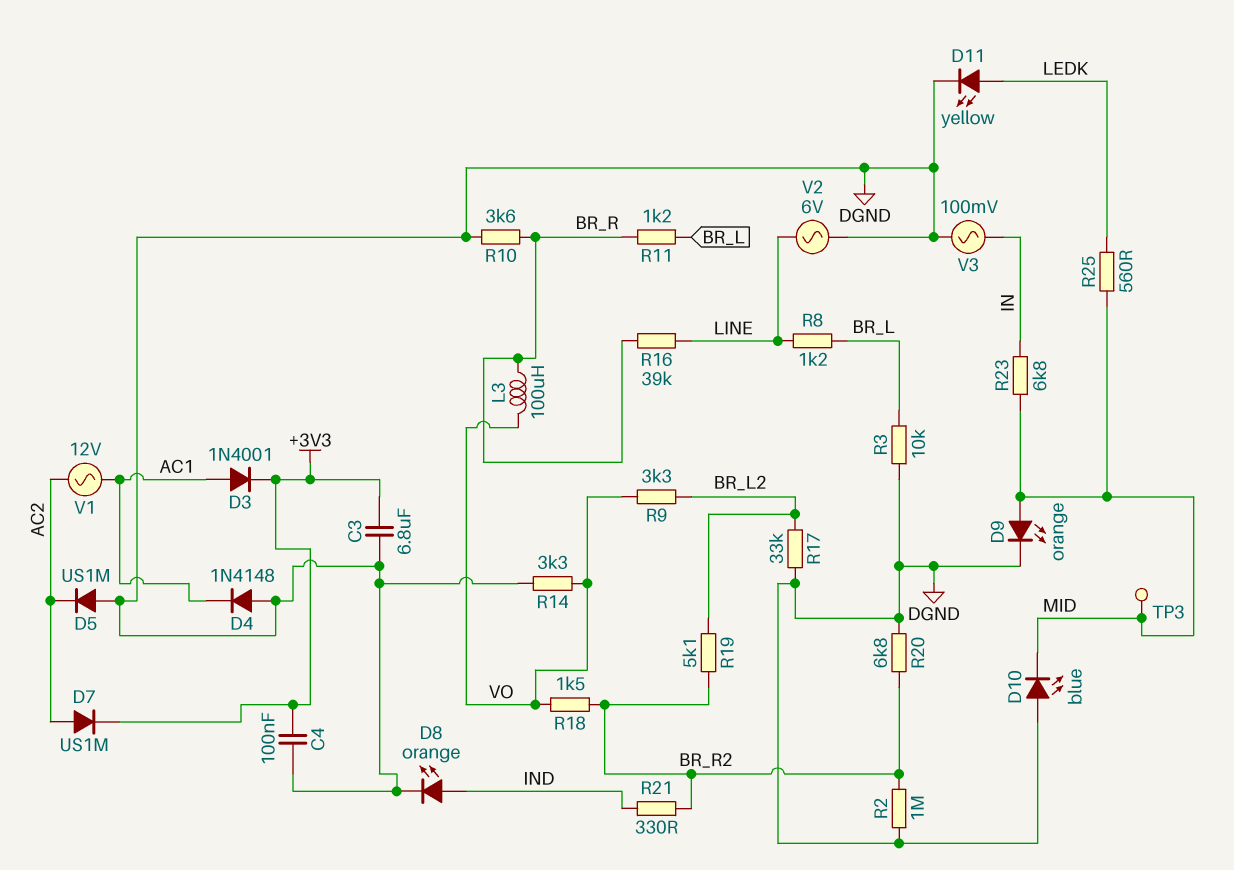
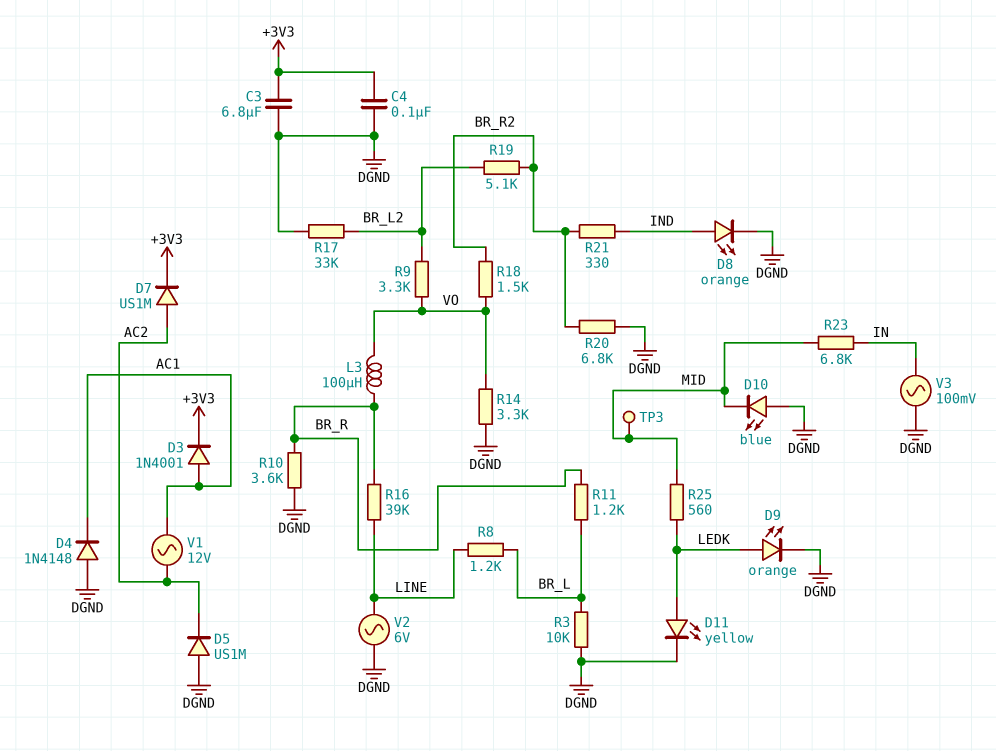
D9: LED orange (A MID, K DGND) -> LED orange (A LEDK, K DGND)
R2: 1M (BR_R2, DGND) -> none

